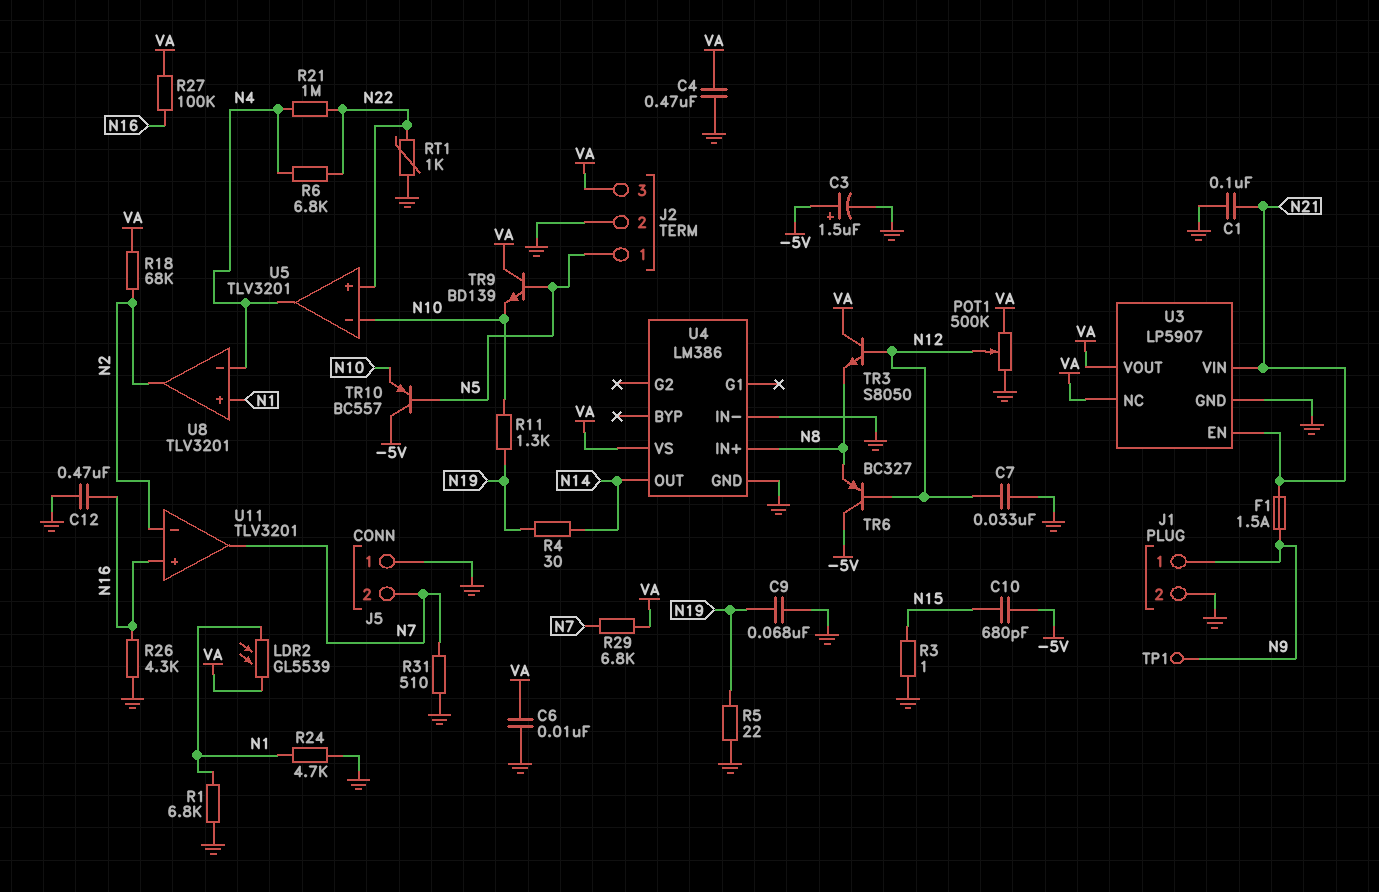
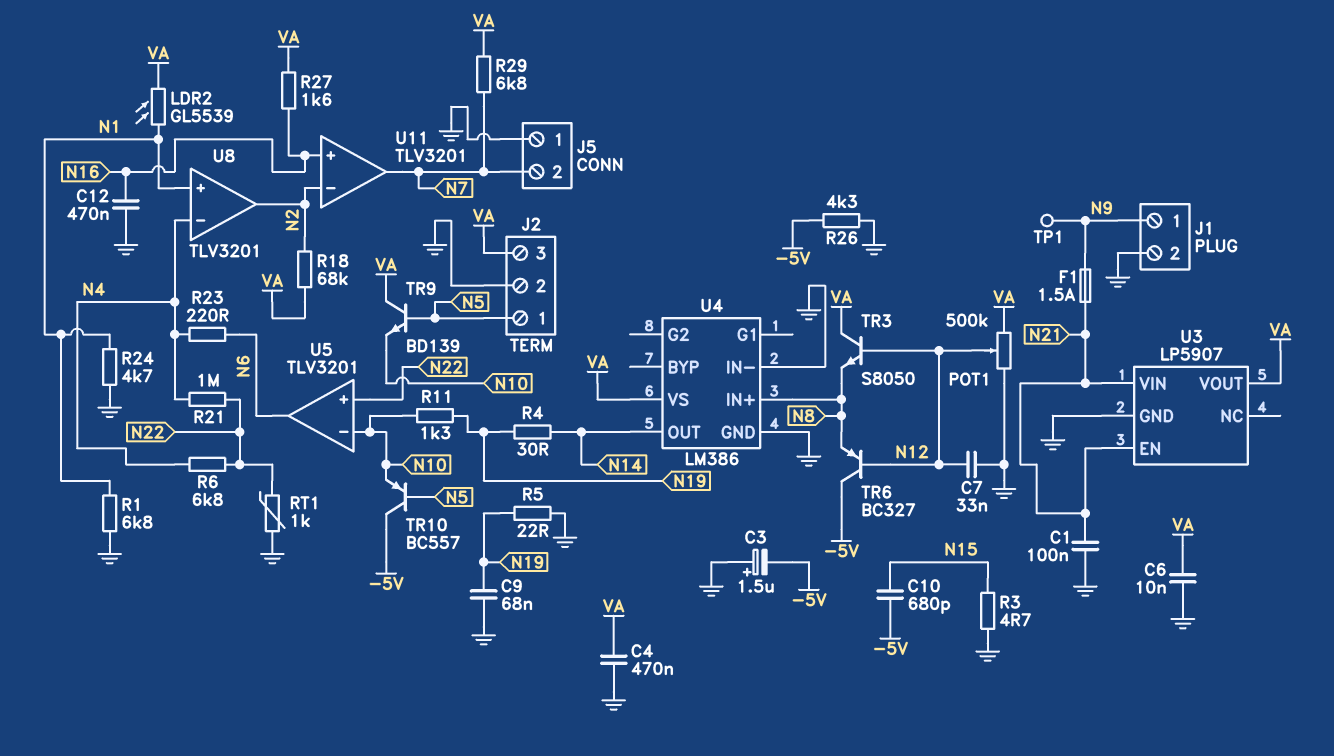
C3: 1.5uF (plus -5V, minus GND) -> 1.5uF (plus GND, minus -5V)
R3: 1 (GND, N15) -> 4.7 (GND, N15)
R23: none -> 220 (N4, N6)
R26: 4.3k (GND, N16) -> 4.3k (-5V, GND)
R27: 100k (N16, VA) -> 1.6k (N16, VA)
R31: 510 (GND, N7) -> none
U3 pin NC: VA -> none
U5 pin out: N4 -> N6

